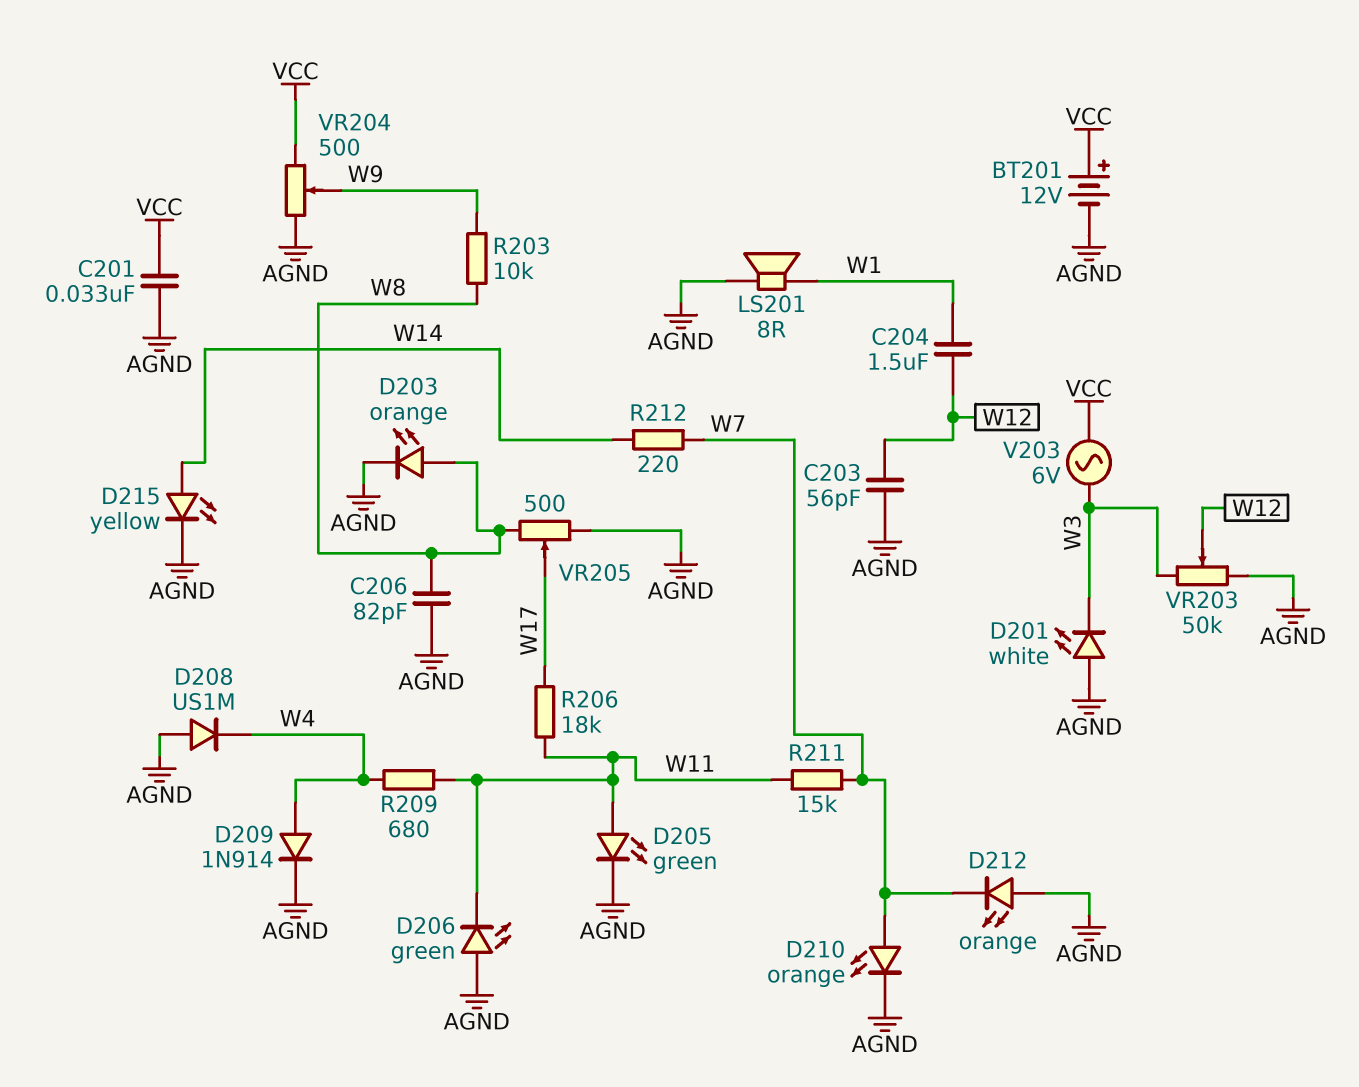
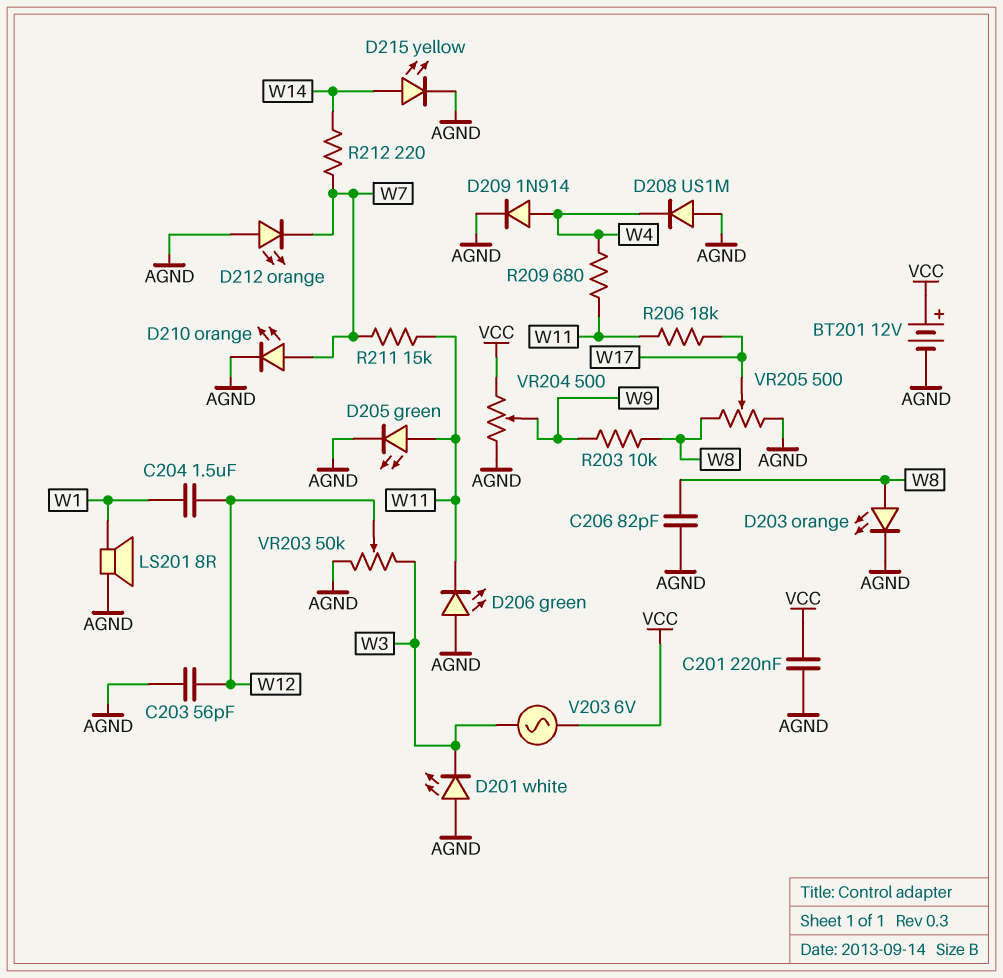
C201: 33nF (AGND, VCC) -> 220nF (AGND, VCC)

